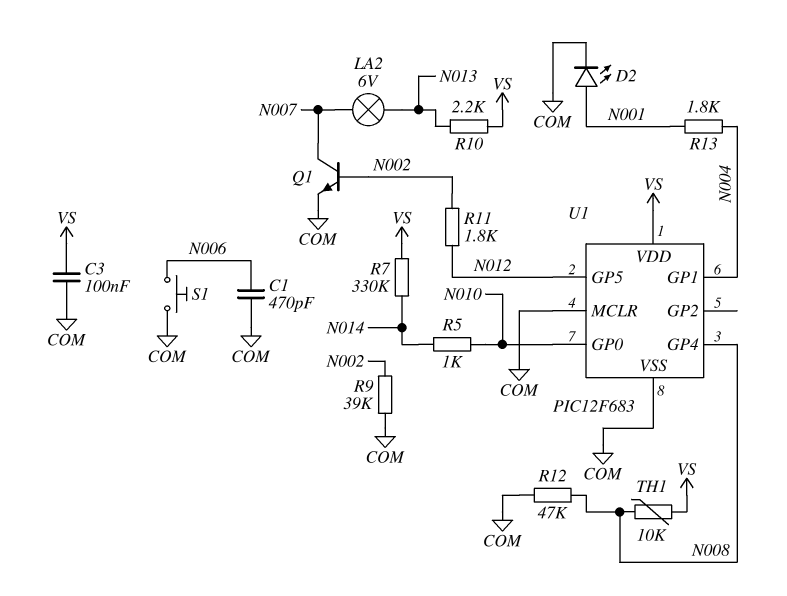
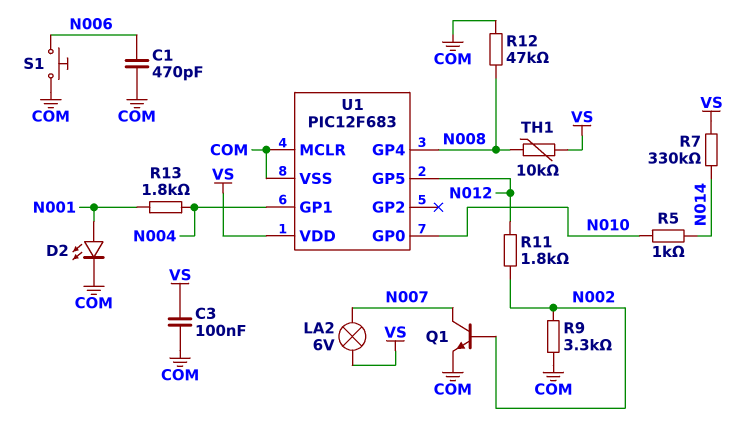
LA2: lamp 6V (N007, N013) -> lamp 6V (N007, VS)
R9: 39k (COM, N002) -> 3.3k (COM, N002)
R10: 2.2k (N013, VS) -> none

